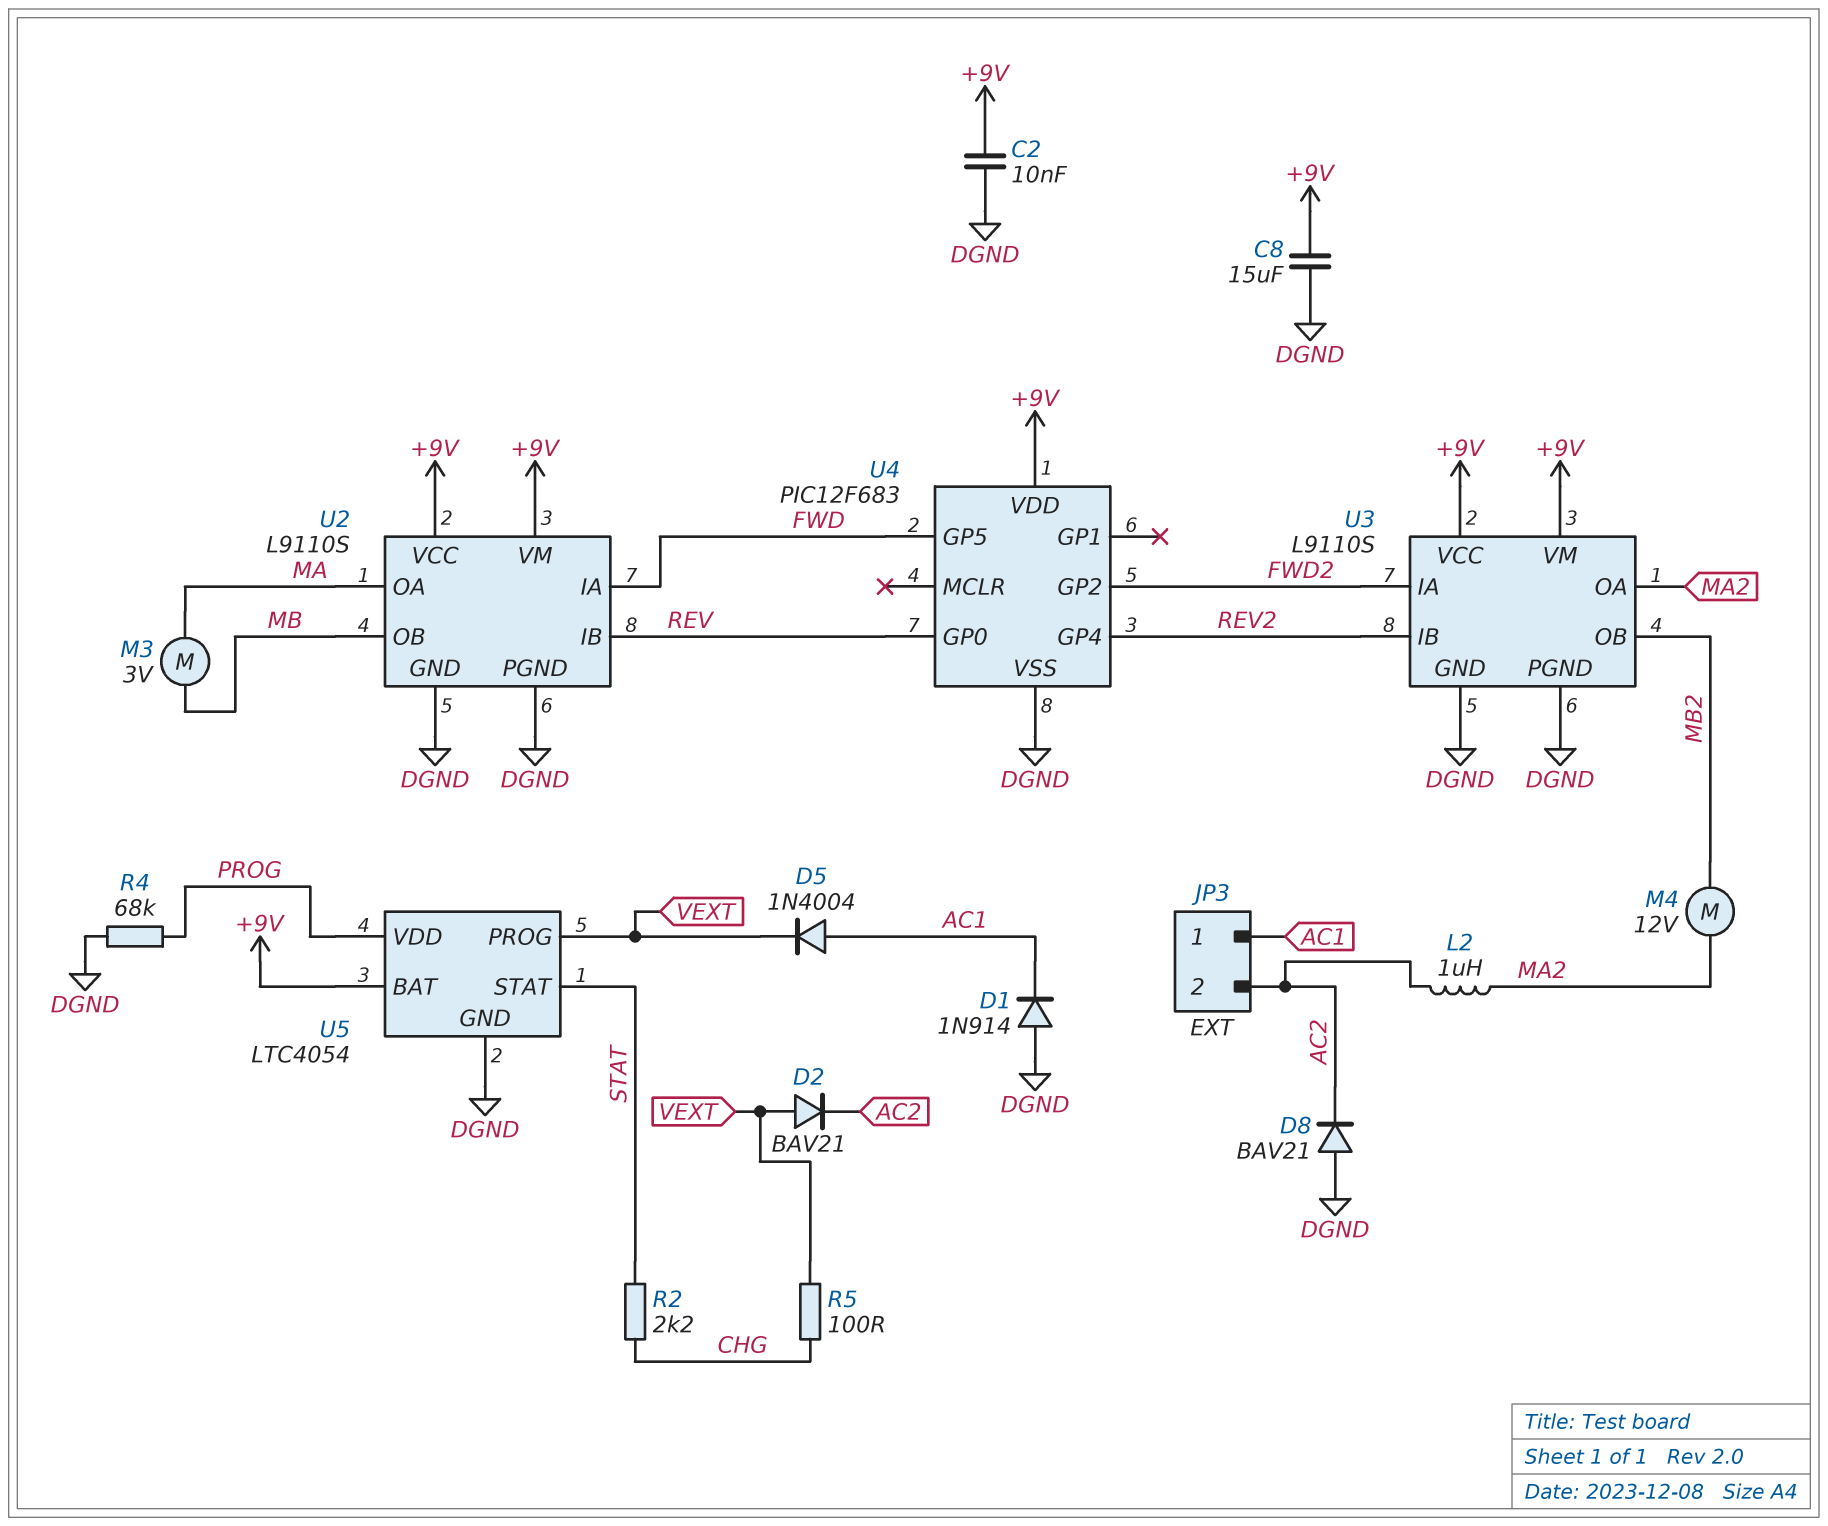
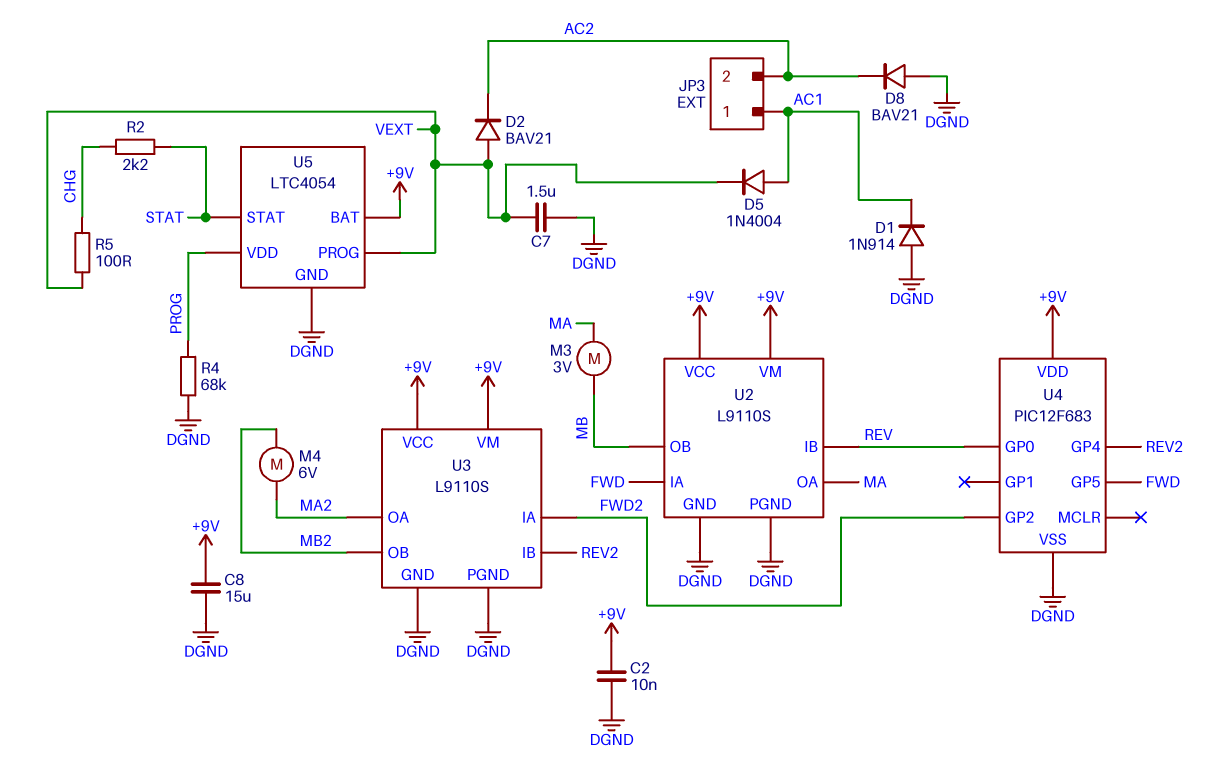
C7: none -> 1.5uF (DGND, VEXT)
L2: 1uH (AC2, MA2) -> none
M4: motor 12V (MA2, MB2) -> motor 6V (MA2, MB2)

